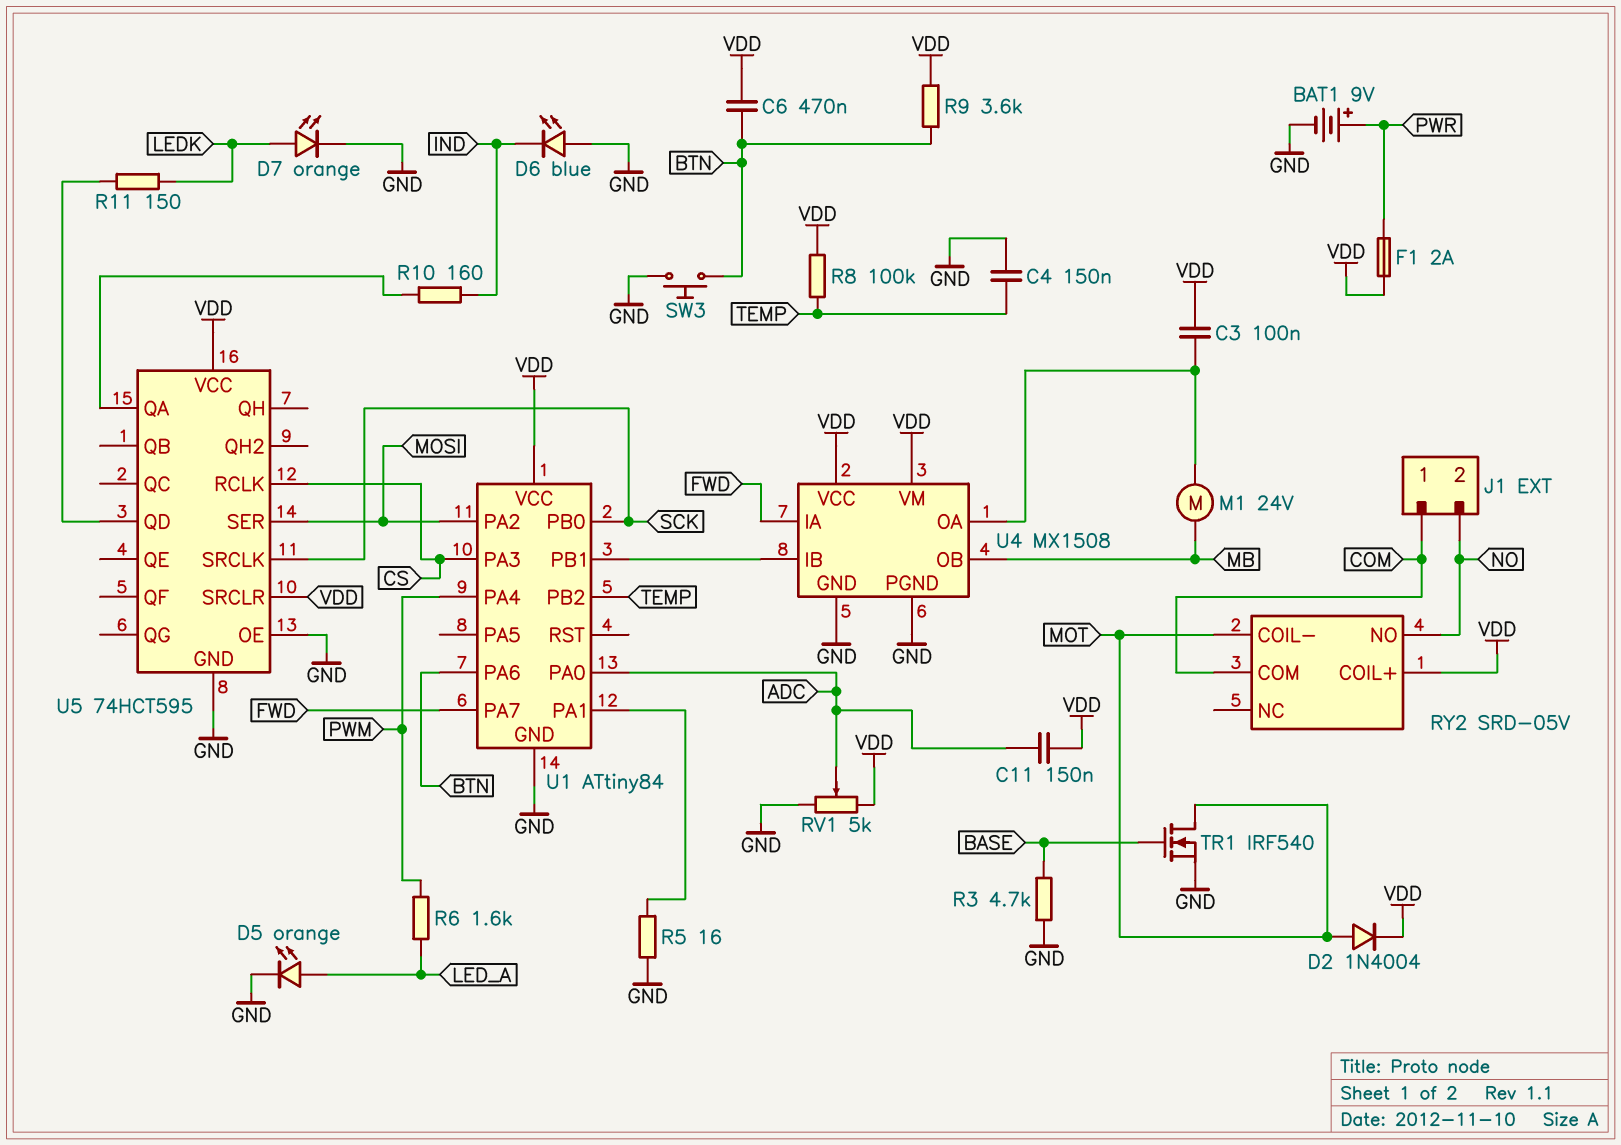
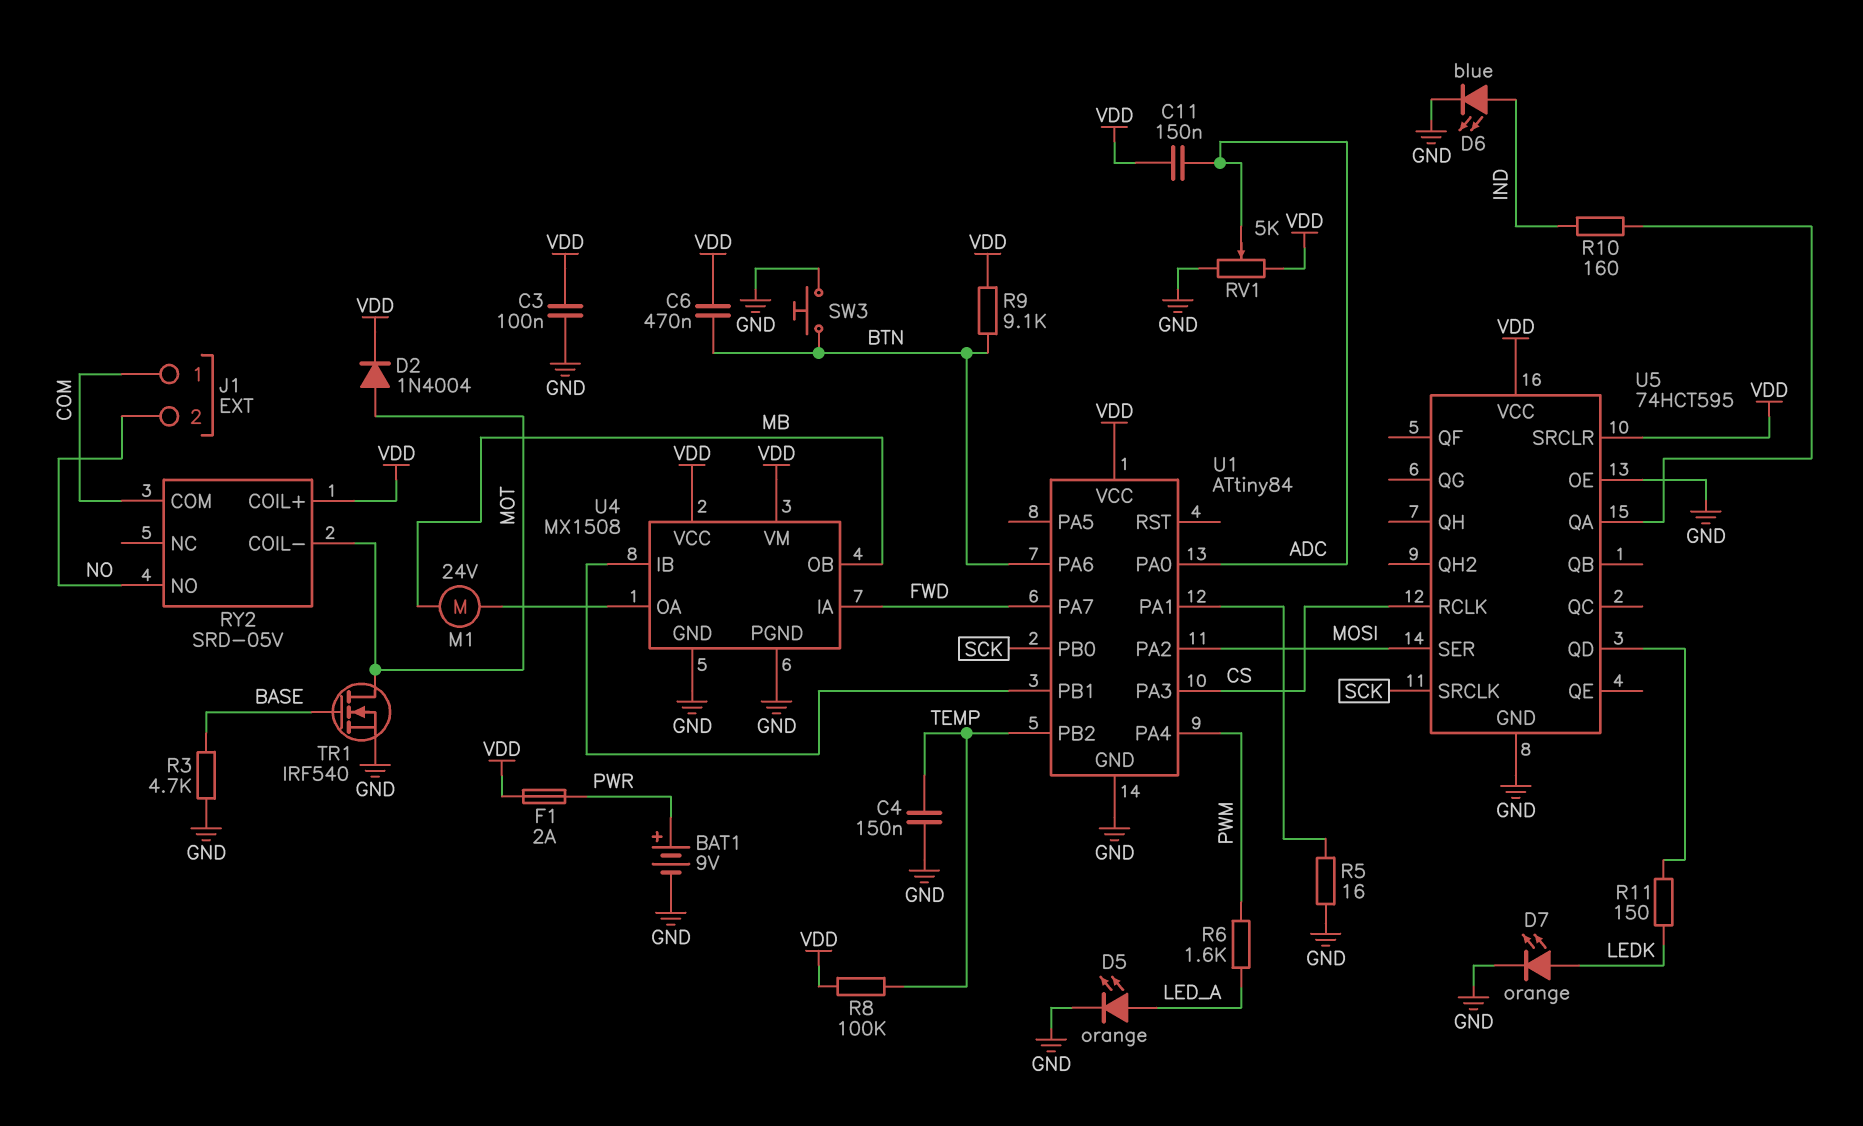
C3: 100nF (U4/OA, VDD) -> 100nF (GND, VDD)
D6: LED blue (A GND, K IND) -> LED blue (A IND, K GND)
R9: 3.6k (BTN, VDD) -> 9.1k (BTN, VDD)

